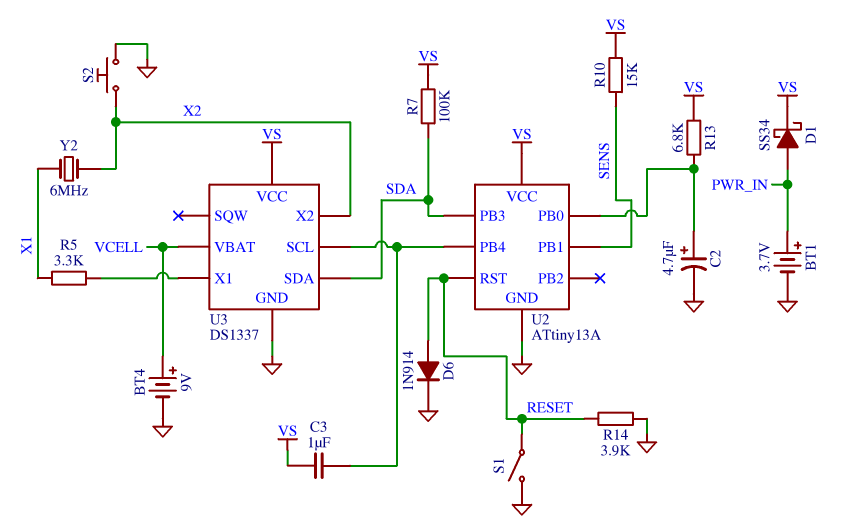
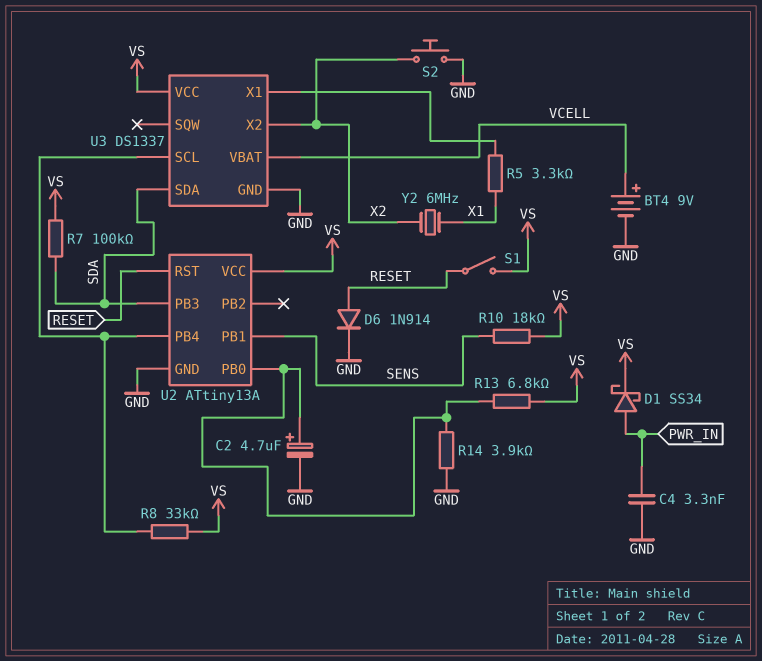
BT1: 3.7V (plus PWR_IN, minus GND) -> none
C3: 1uF (U2/PB4, VS) -> none
C4: none -> 3.3nF (GND, PWR_IN)
R8: none -> 33k (U2/PB4, VS)
R10: 15k (SENS, VS) -> 18k (SENS, VS)
R14: 3.9k (GND, RESET) -> 3.9k (GND, U2/PB0)
S1: switch (GND, RESET) -> switch (RESET, VS)

